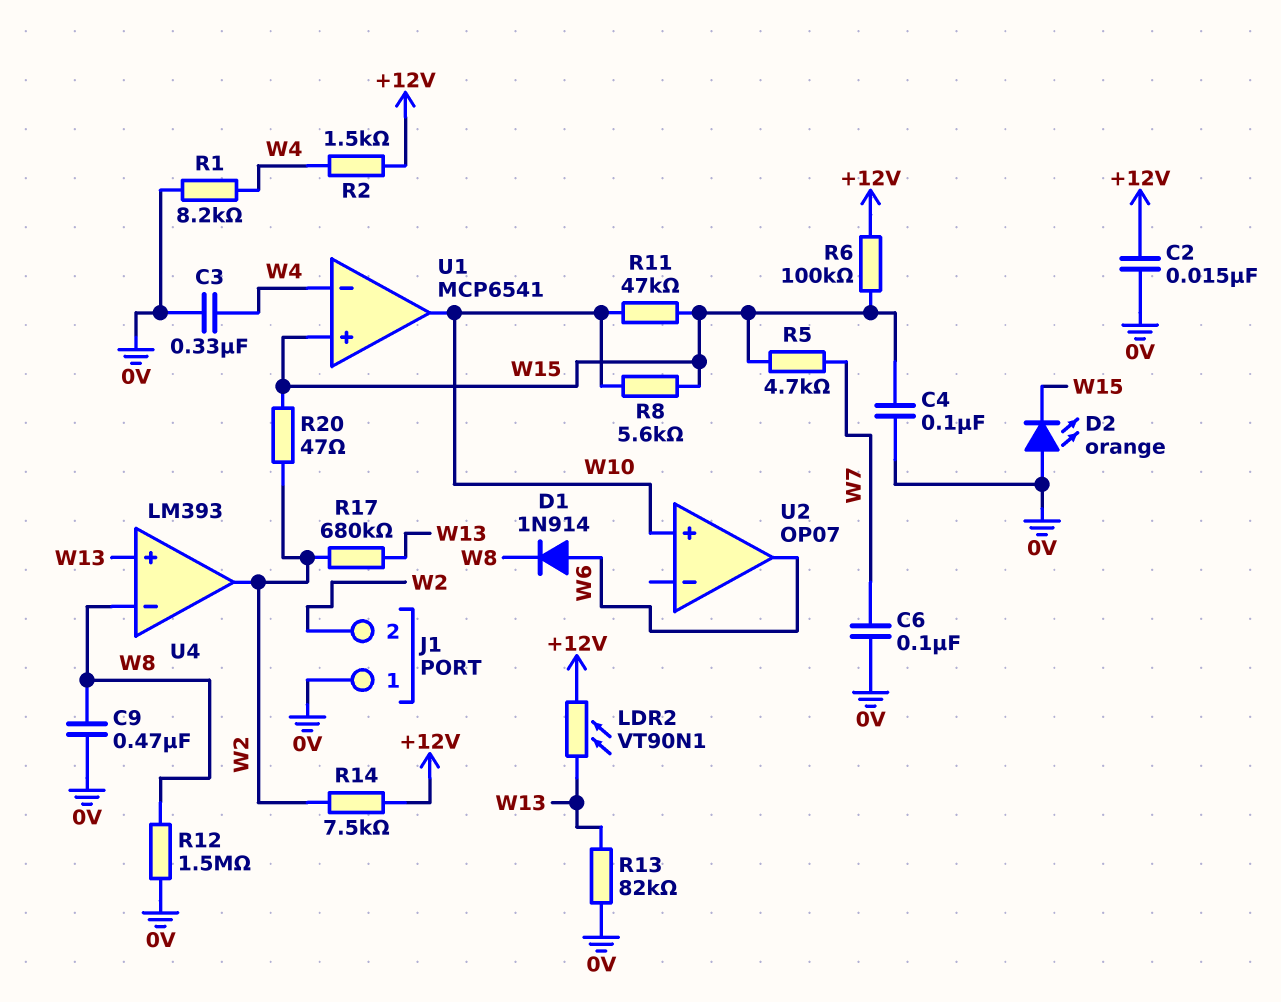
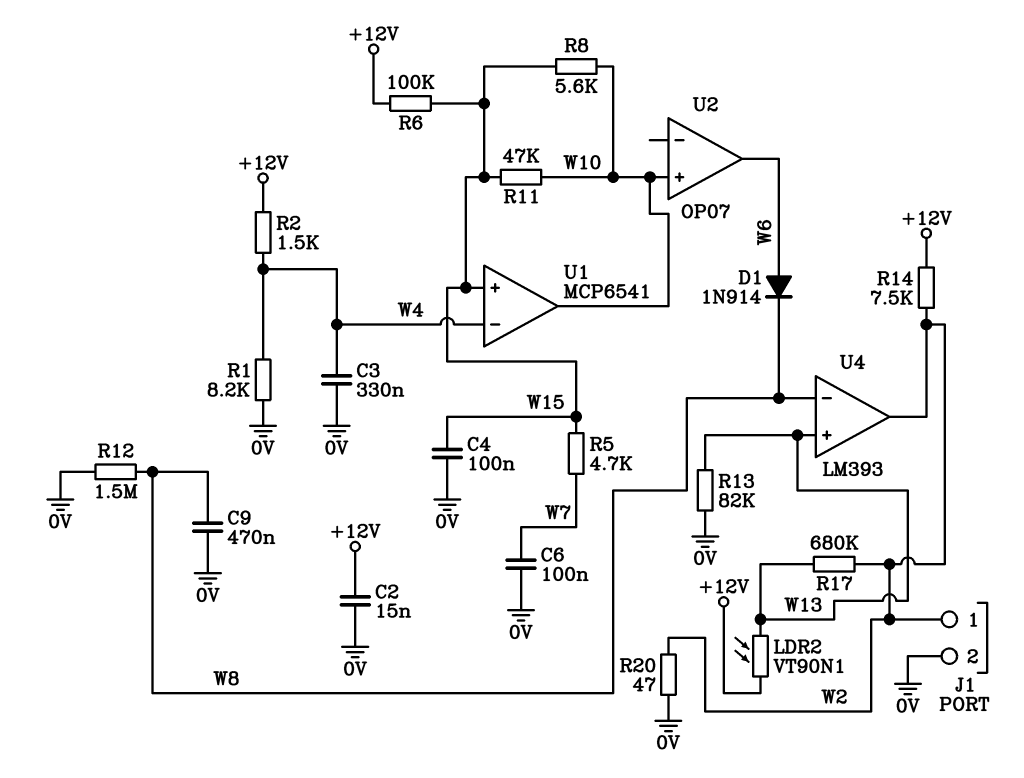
D2: LED orange (A 0V, K W15) -> none
J1 pin 1: 0V -> W2
J1 pin 2: W2 -> 0V
R20: 47 (W2, W15) -> 47 (0V, W2)

